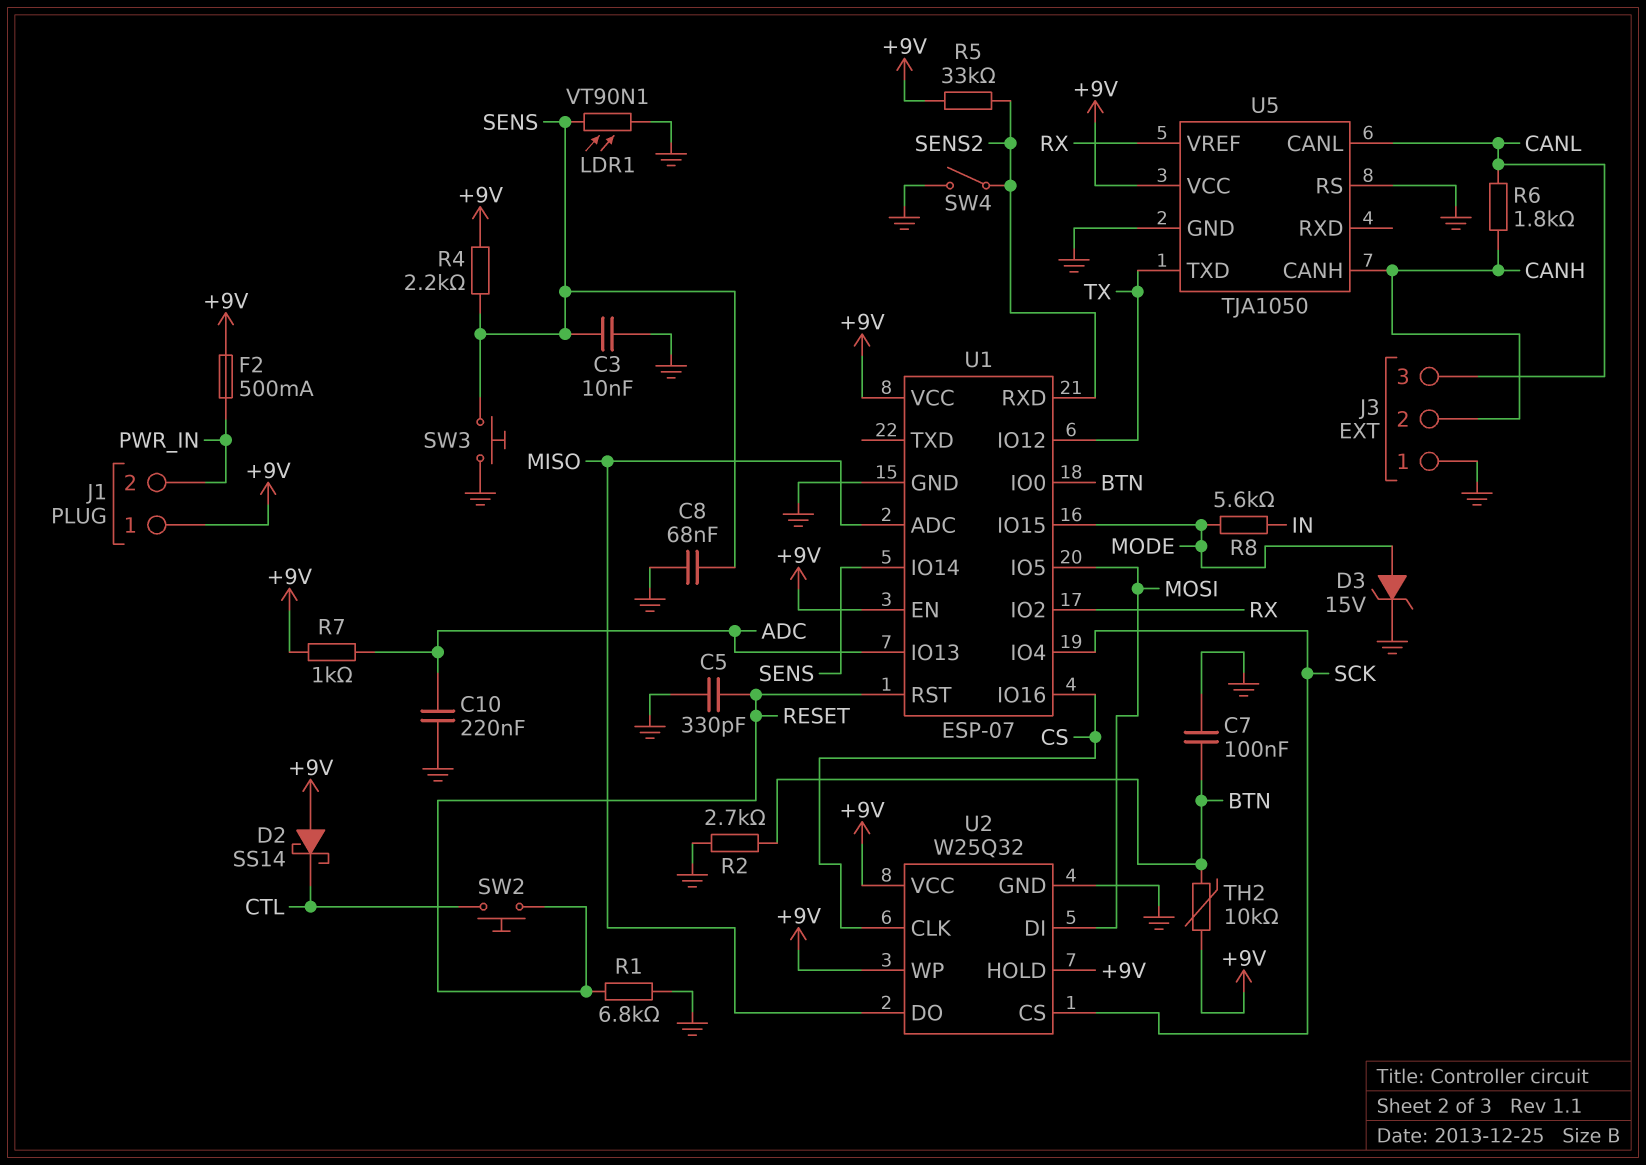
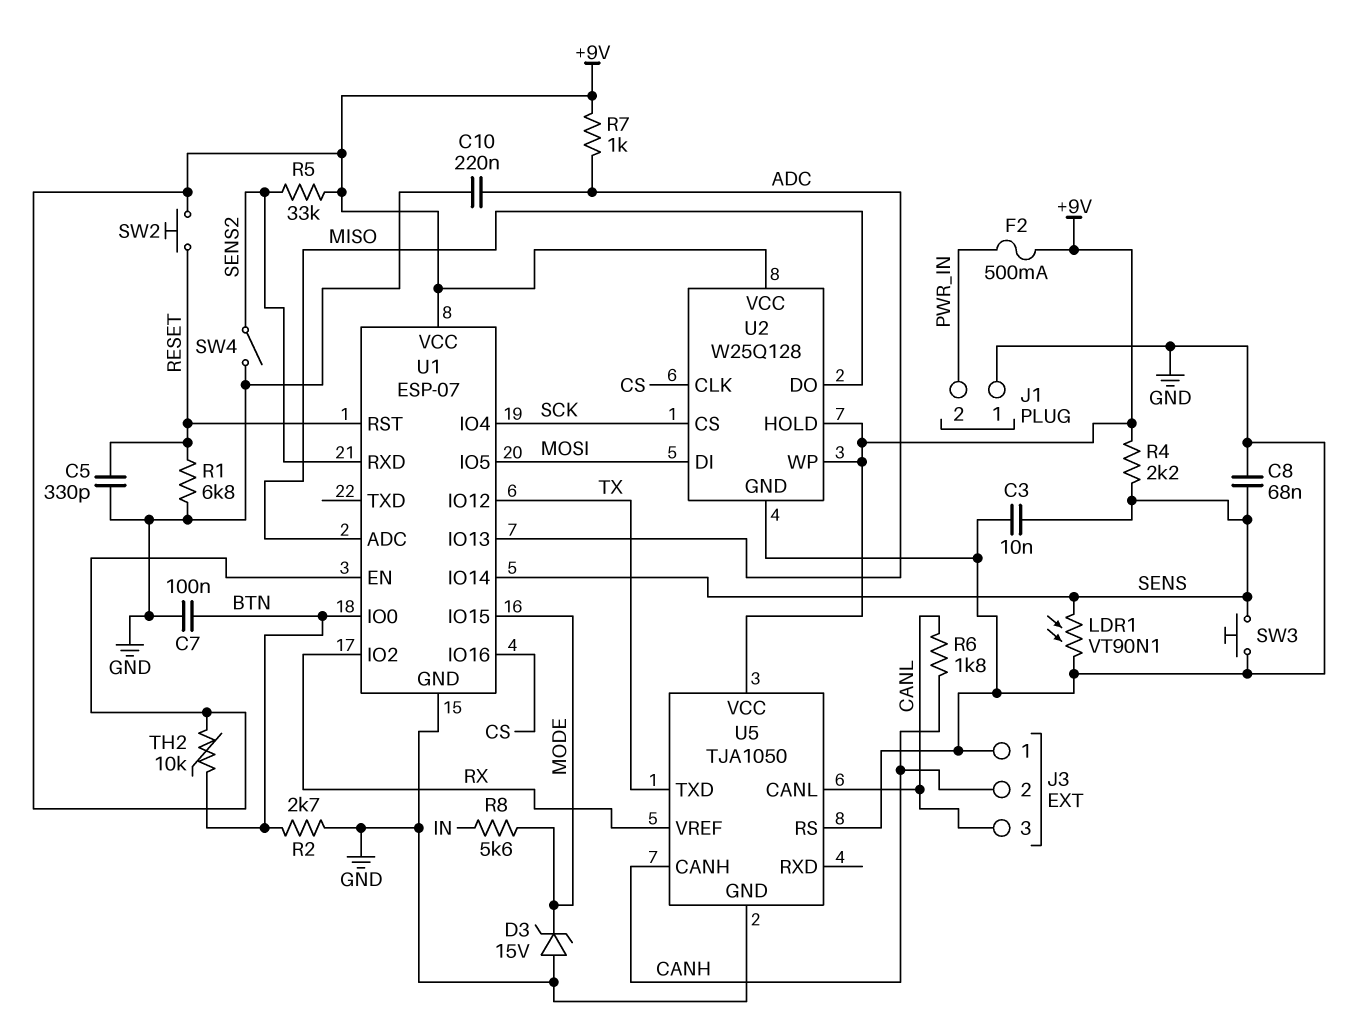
D2: schottky SS14 (A +9V, K CTL) -> none
D3: zener 15V (A MODE, K GND) -> zener 15V (A GND, K MODE)
J1 pin 1: +9V -> GND
SW2: button (CTL, RESET) -> button (+9V, RESET)
U2: W25Q32 -> W25Q128

